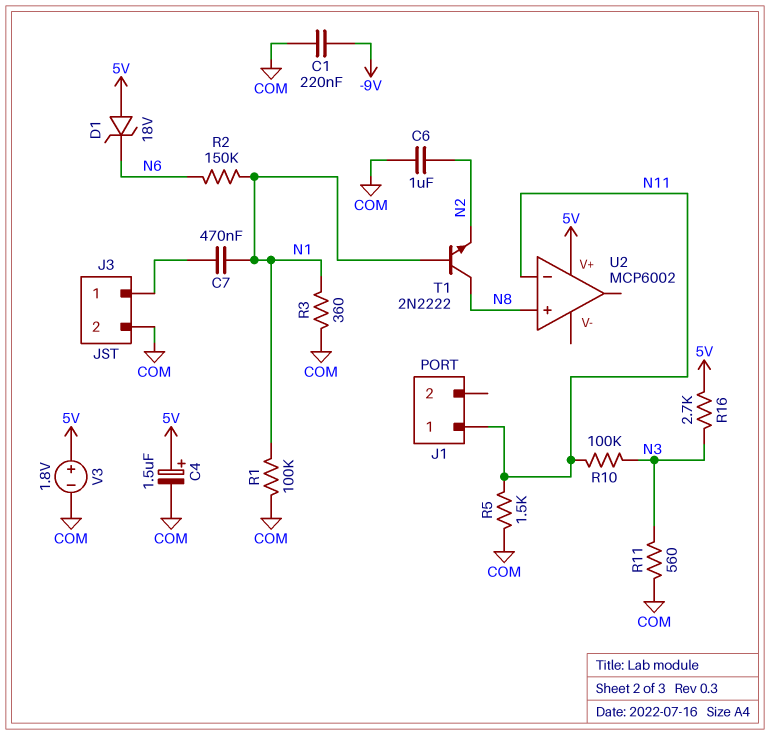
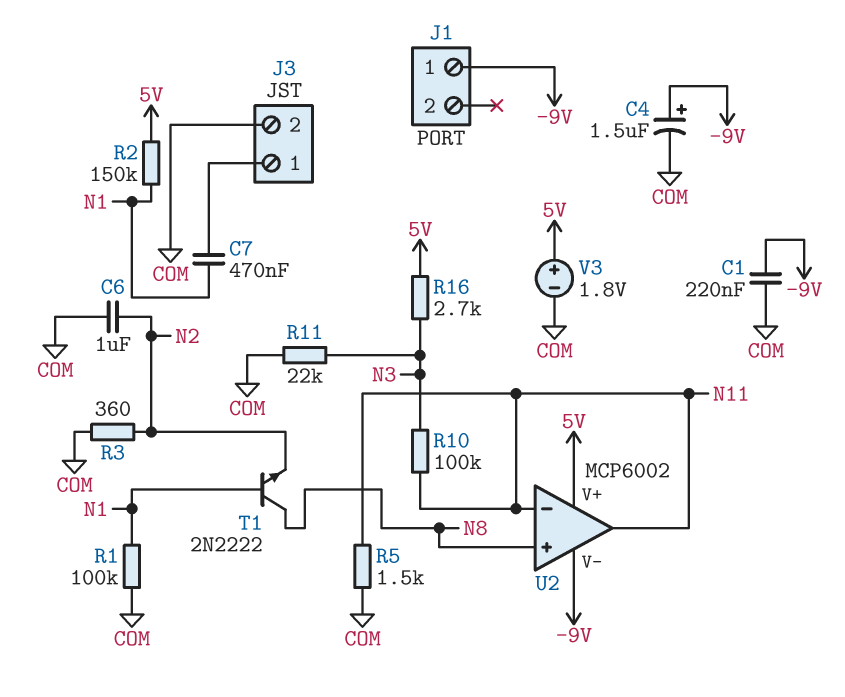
C4: 1.5uF (plus 5V, minus COM) -> 1.5uF (plus -9V, minus COM)
D1: zener 18V (A 5V, K N6) -> none
J1 pin 1: N11 -> -9V
R2: 150k (N1, N6) -> 150k (5V, N1)
R3: 360 (COM, N1) -> 360 (COM, N2)
R11: 560 (COM, N3) -> 22k (COM, N3)
U2 pin V-: none -> -9V
U2 pin out: none -> N11

